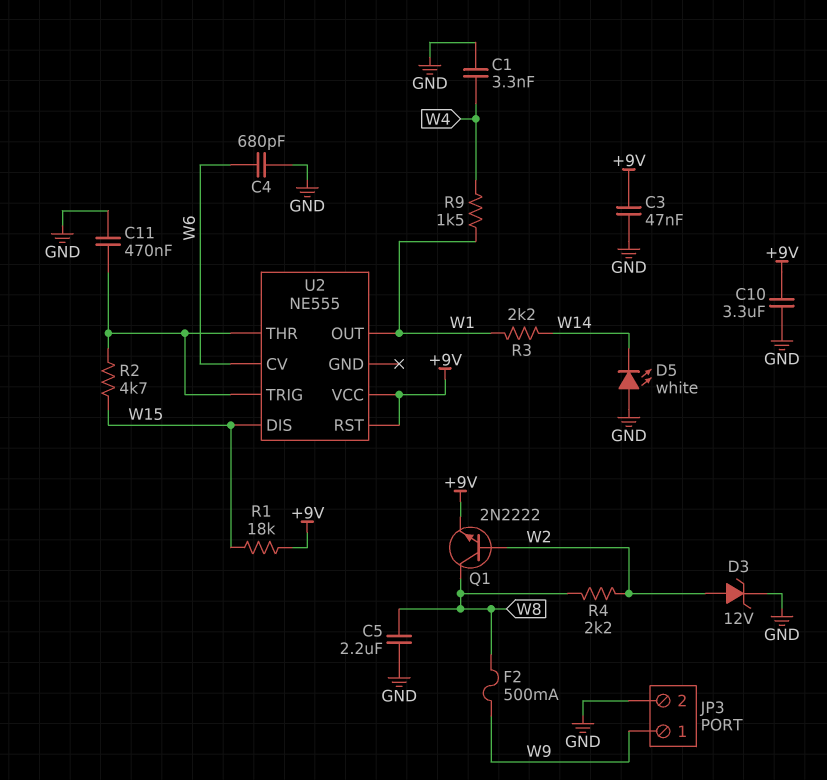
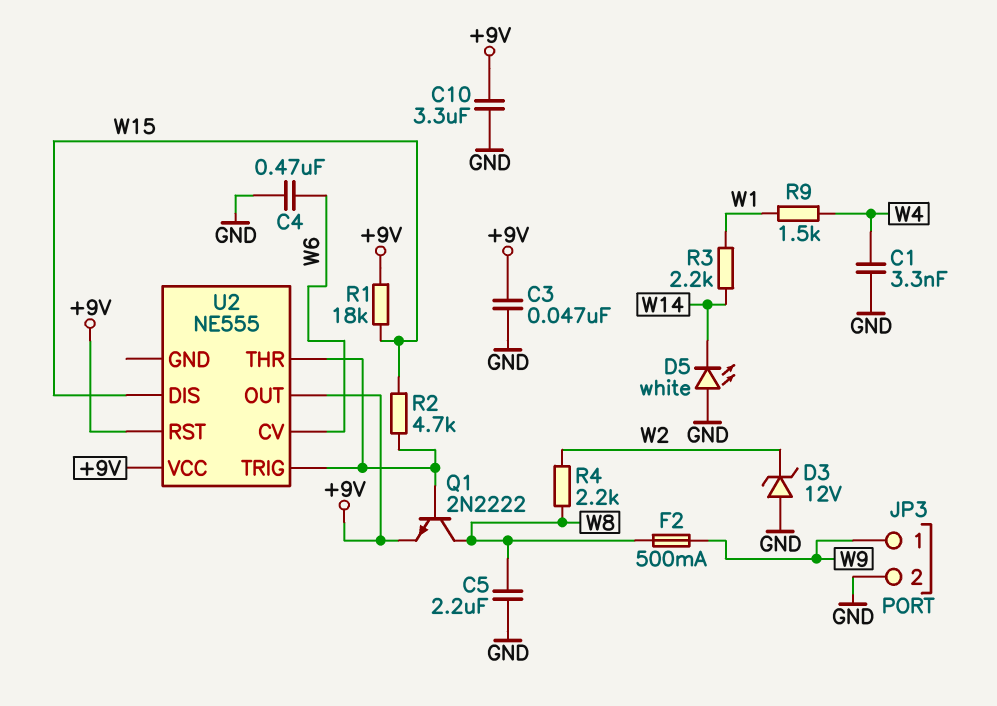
C4: 680pF (GND, W6) -> 470nF (GND, W6)
C11: 470nF (GND, U2/THR) -> none
D3: zener 12V (A W2, K GND) -> zener 12V (A GND, K W2)
Q1: NPN 2N2222 (B W2, C W8, E +9V) -> NPN 2N2222 (B U2/THR, C W8, E +9V)
U2 pin OUT: W1 -> +9V

